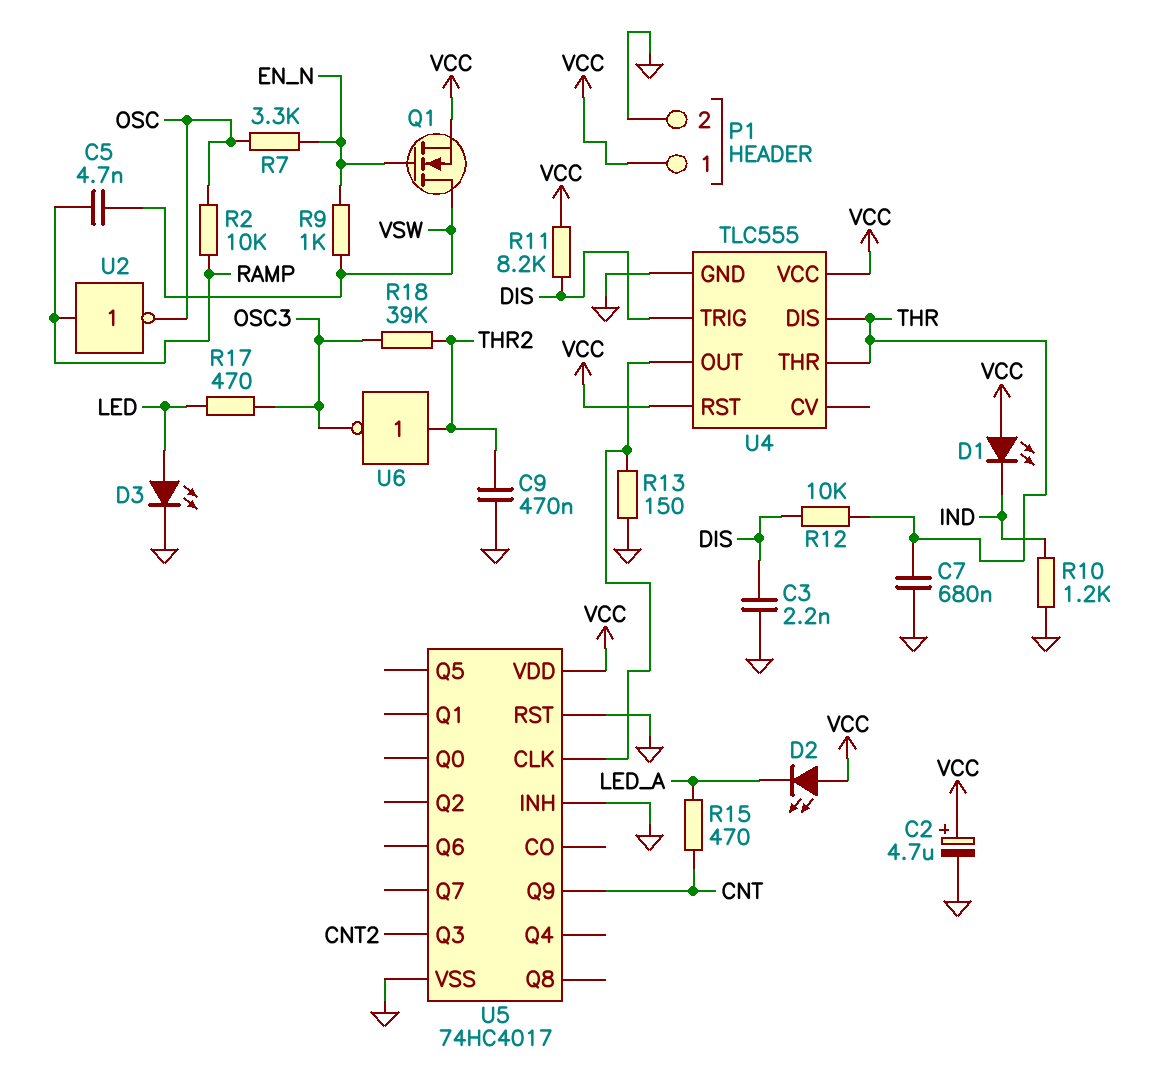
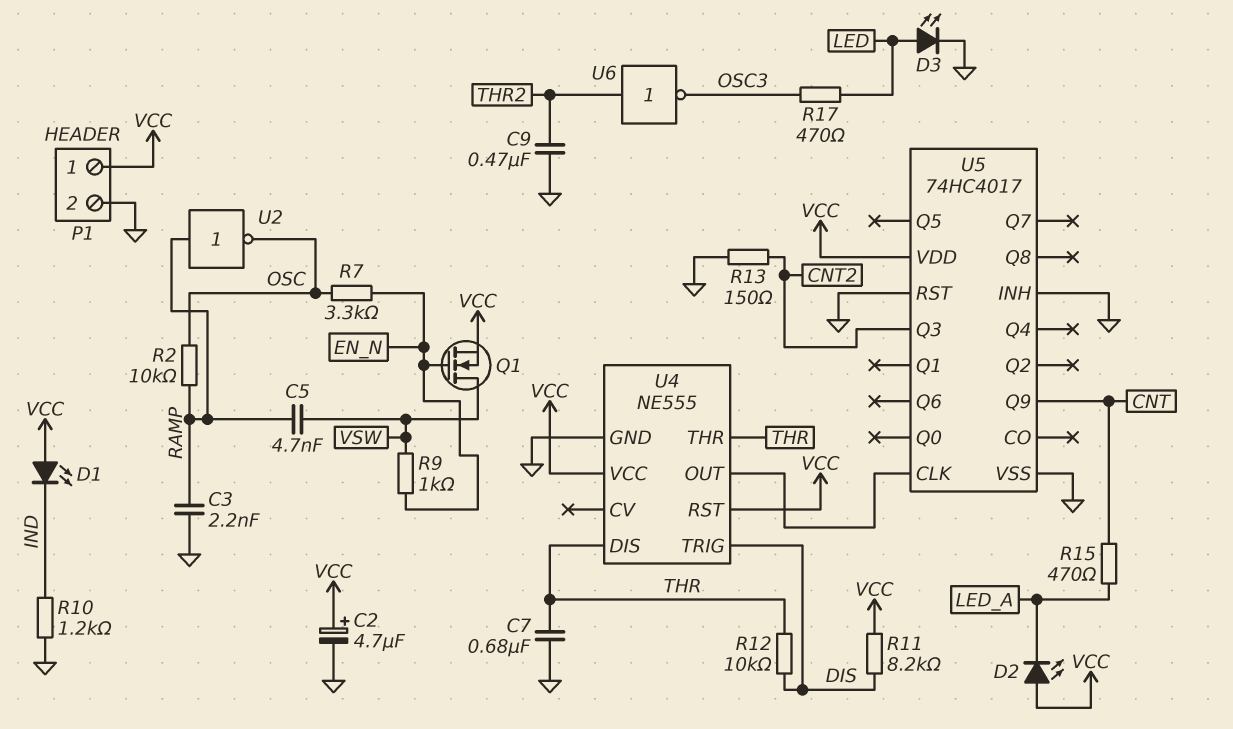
C3: 2.2nF (DIS, GND) -> 2.2nF (GND, RAMP)
R13: 150 (GND, U4/OUT) -> 150 (CNT2, GND)
R18: 39k (OSC3, THR2) -> none
U4: TLC555 -> NE555

